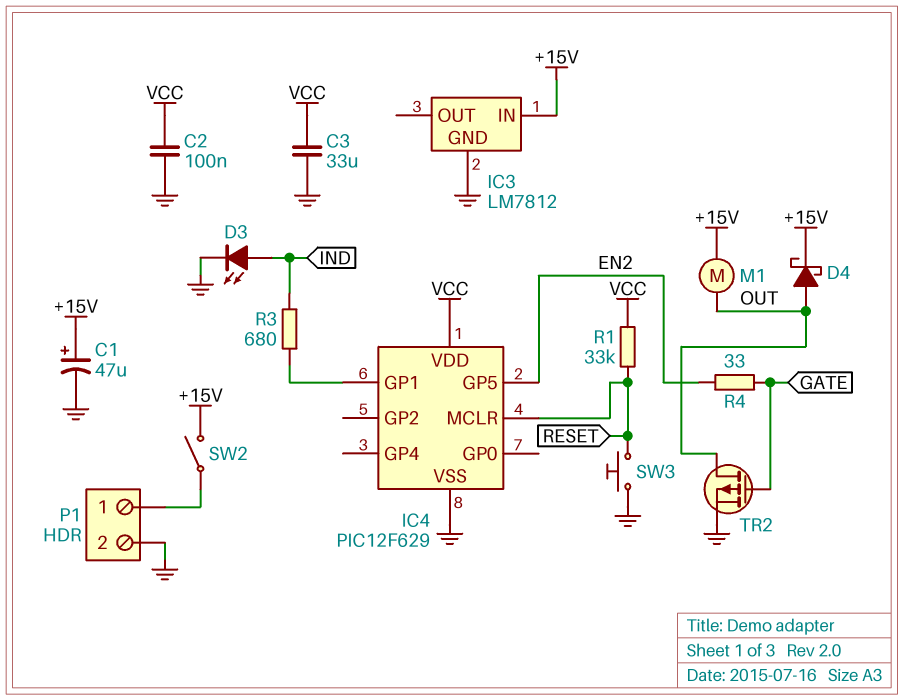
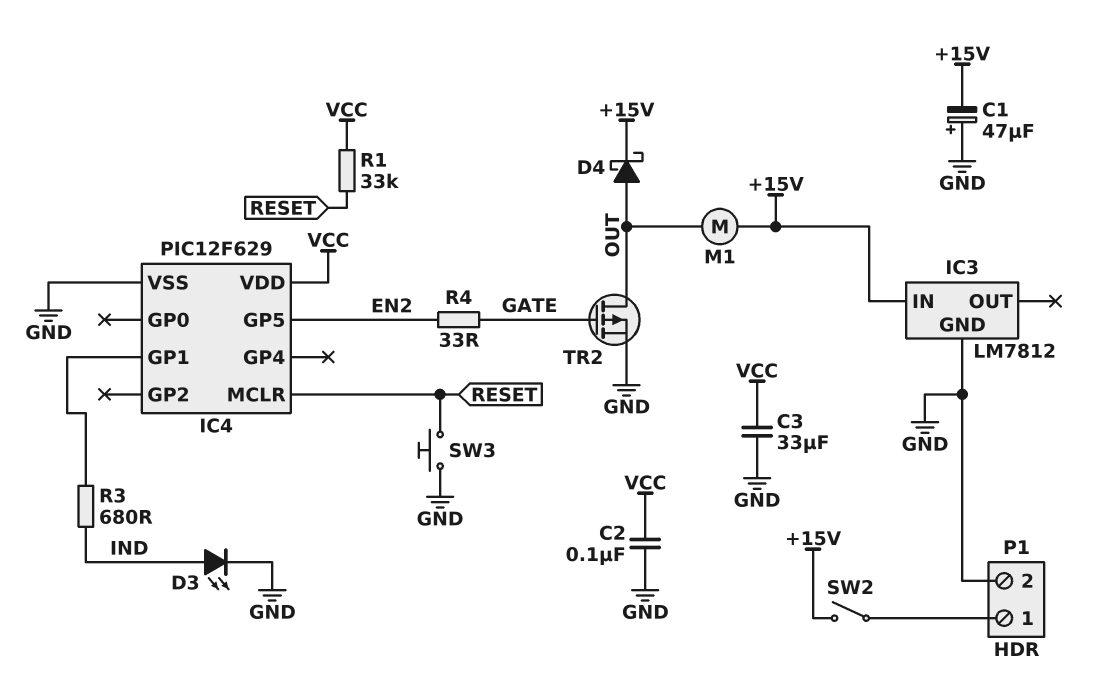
C1: 47uF (plus +15V, minus GND) -> 47uF (plus GND, minus +15V)

